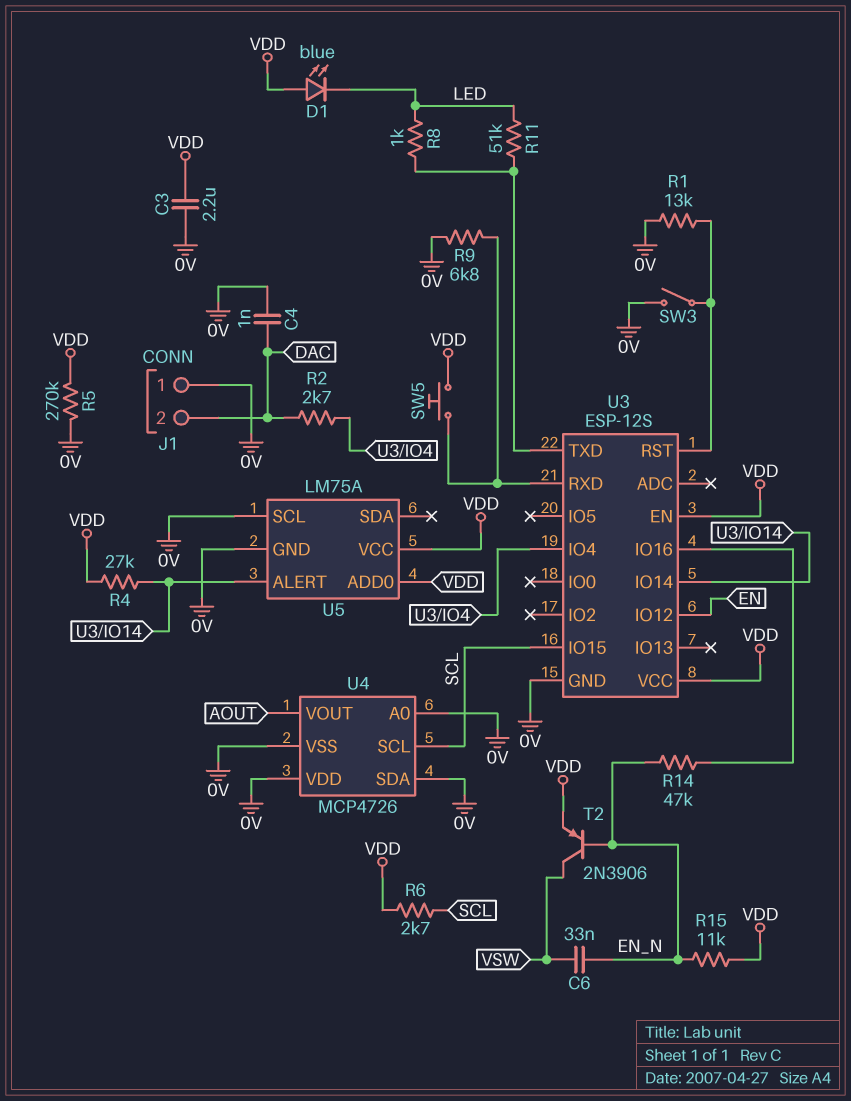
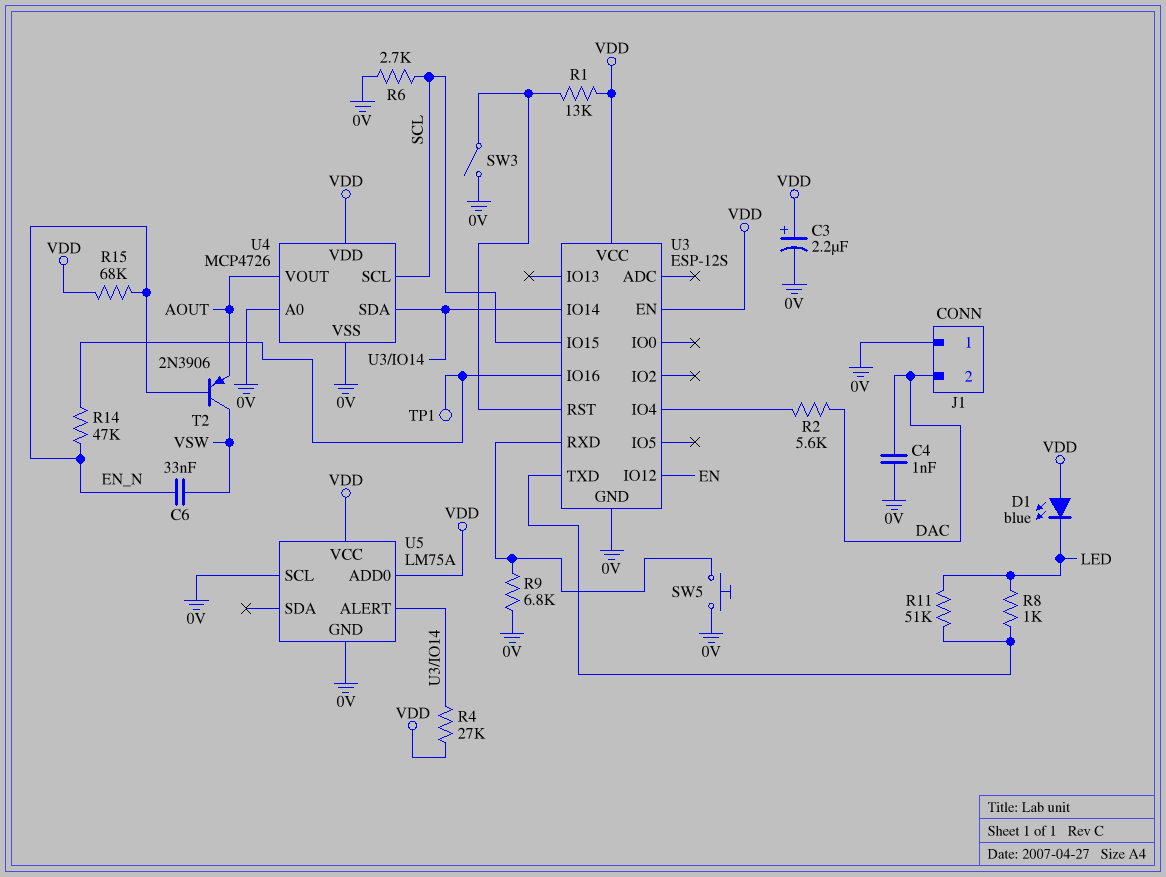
C3: 2.2uF (0V, VDD) -> 2.2uF (plus VDD, minus 0V)
R1: 13k (0V, U3/RST) -> 13k (U3/RST, VDD)
R2: 2.7k (DAC, U3/IO4) -> 5.6k (DAC, U3/IO4)
R5: 270k (0V, VDD) -> none
R6: 2.7k (SCL, VDD) -> 2.7k (0V, SCL)
R15: 11k (EN_N, VDD) -> 68k (EN_N, VDD)
SW5: button (U3/RXD, VDD) -> button (0V, U3/RXD)
T2: PNP 2N3906 (B EN_N, C VSW, E VDD) -> PNP 2N3906 (B EN_N, C VSW, E AOUT)
TP1: none -> test point (U3/IO16)
U4 pin SDA: 0V -> U3/IO14
U4 pin VDD: 0V -> VDD

